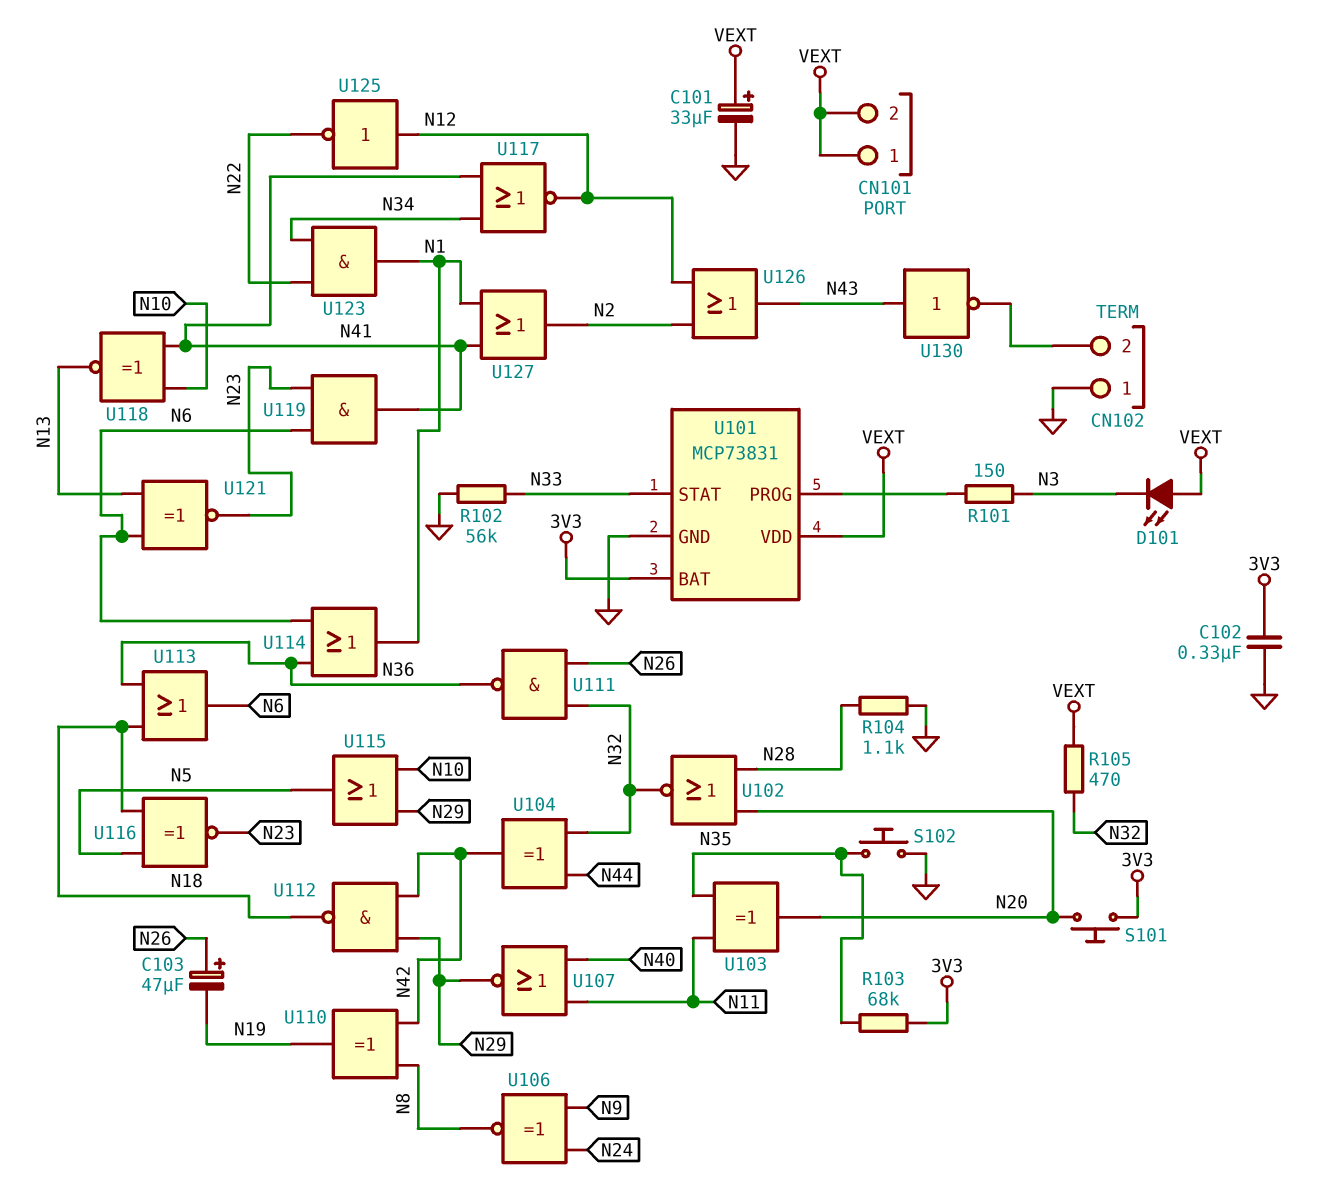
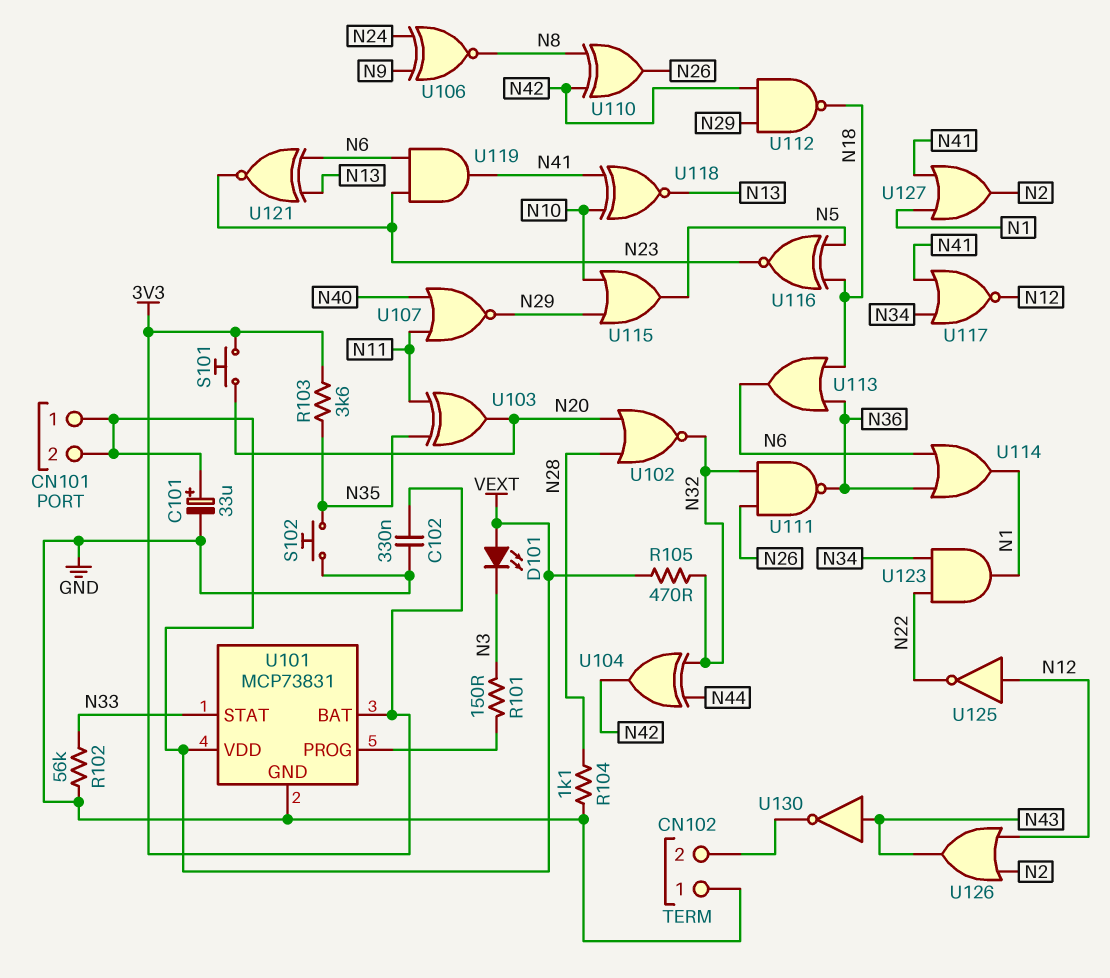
C103: 47uF (plus N26, minus N19) -> none
R103: 68k (3V3, N35) -> 3.6k (3V3, N35)
U110: XOR (in N8, in N42, out N19) -> XOR (in N8, in N42, out N26)

